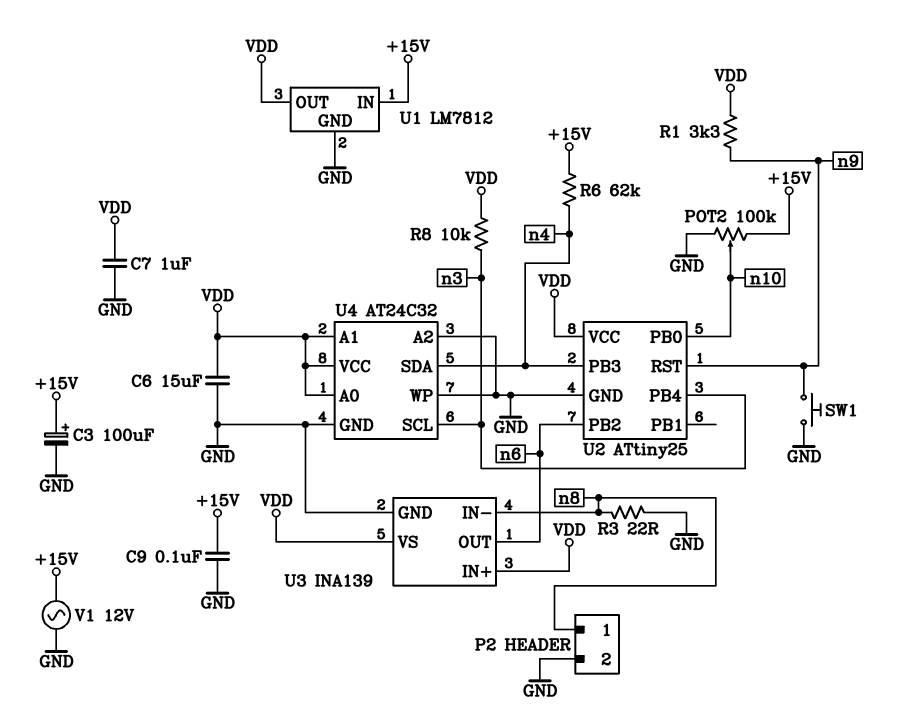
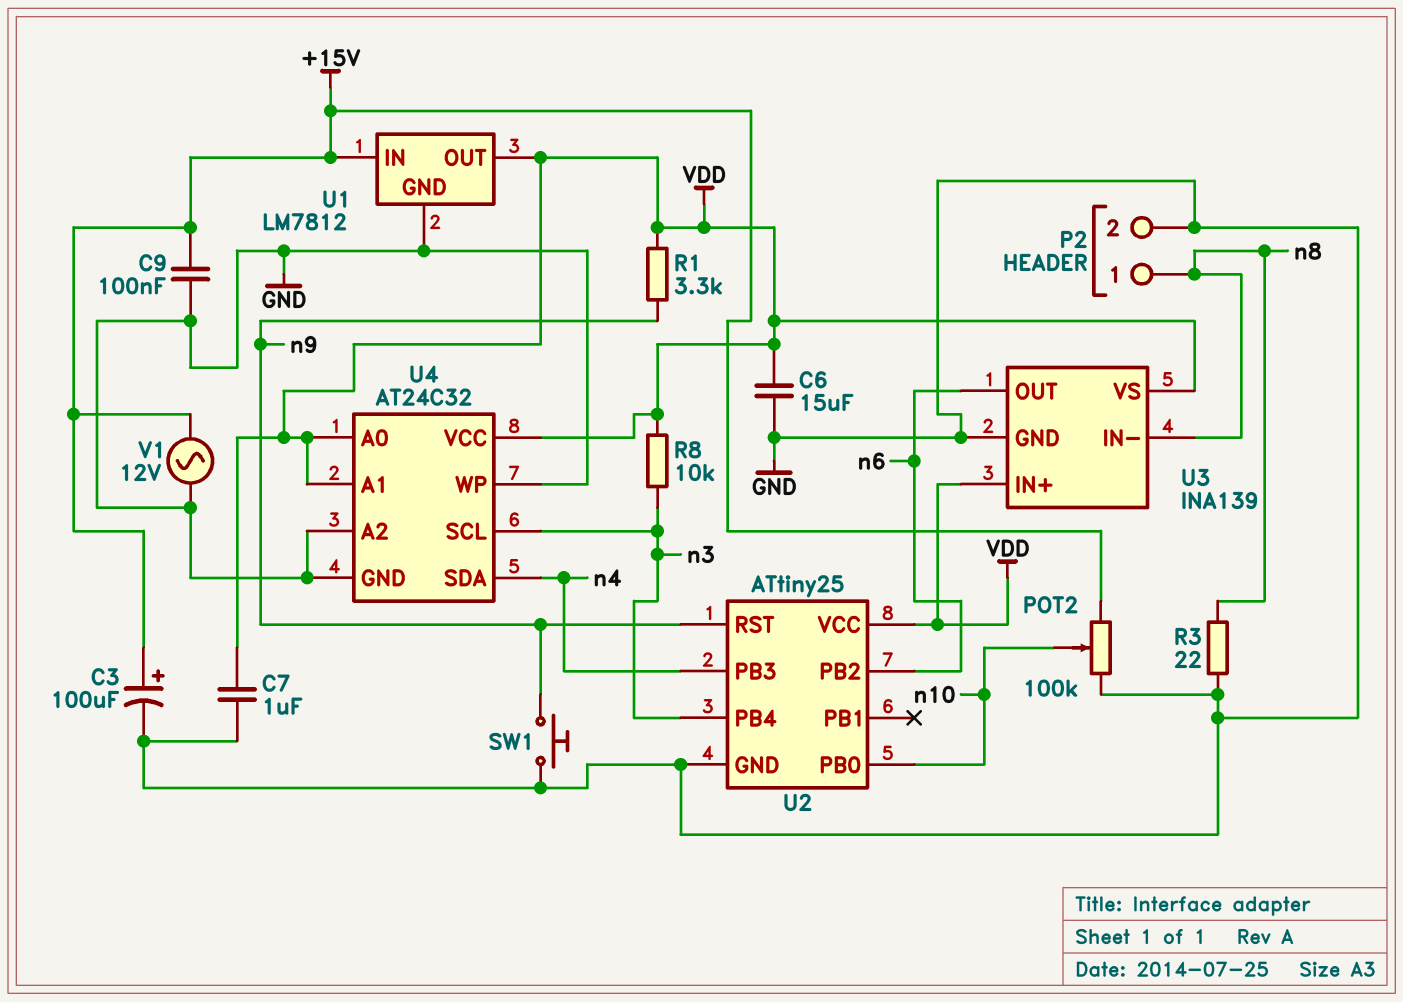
R6: 62k (+15V, n4) -> none

